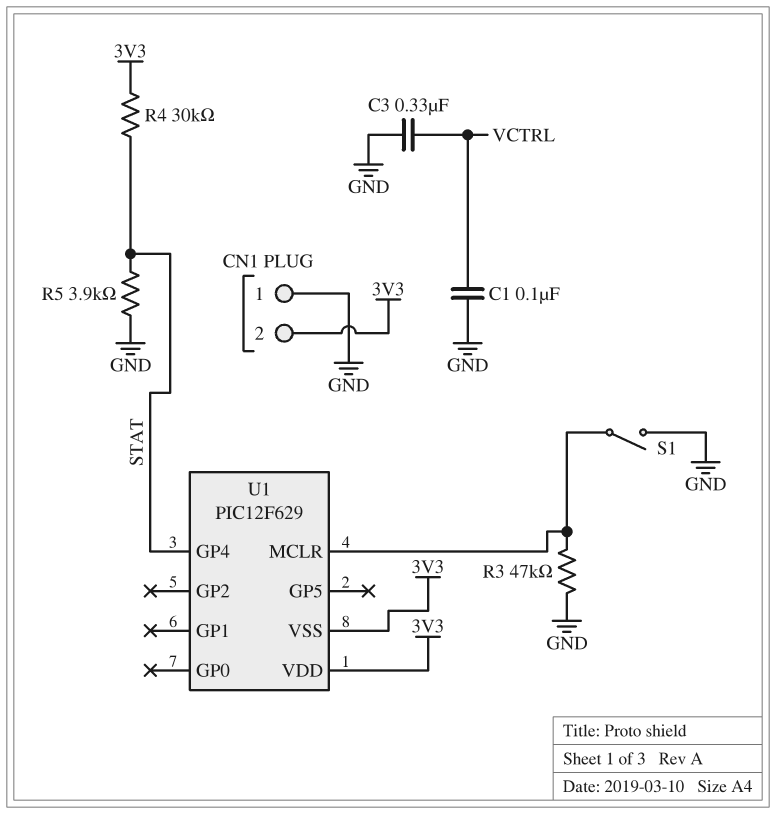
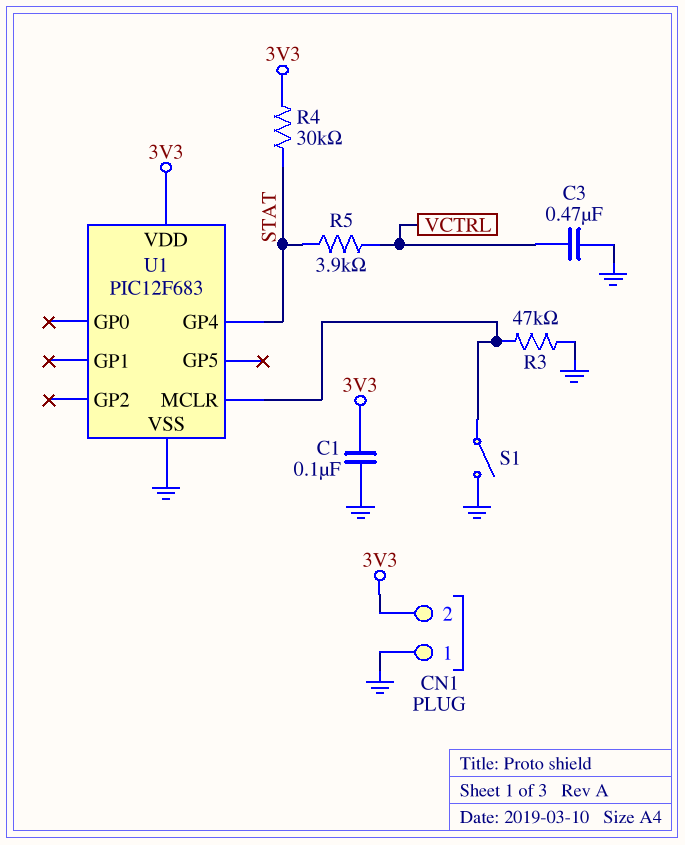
C1: 100nF (GND, VCTRL) -> 100nF (3V3, GND)
C3: 330nF (GND, VCTRL) -> 470nF (GND, VCTRL)
R5: 3.9k (GND, STAT) -> 3.9k (STAT, VCTRL)
U1: PIC12F629 -> PIC12F683
U1 pin VSS: 3V3 -> GND

